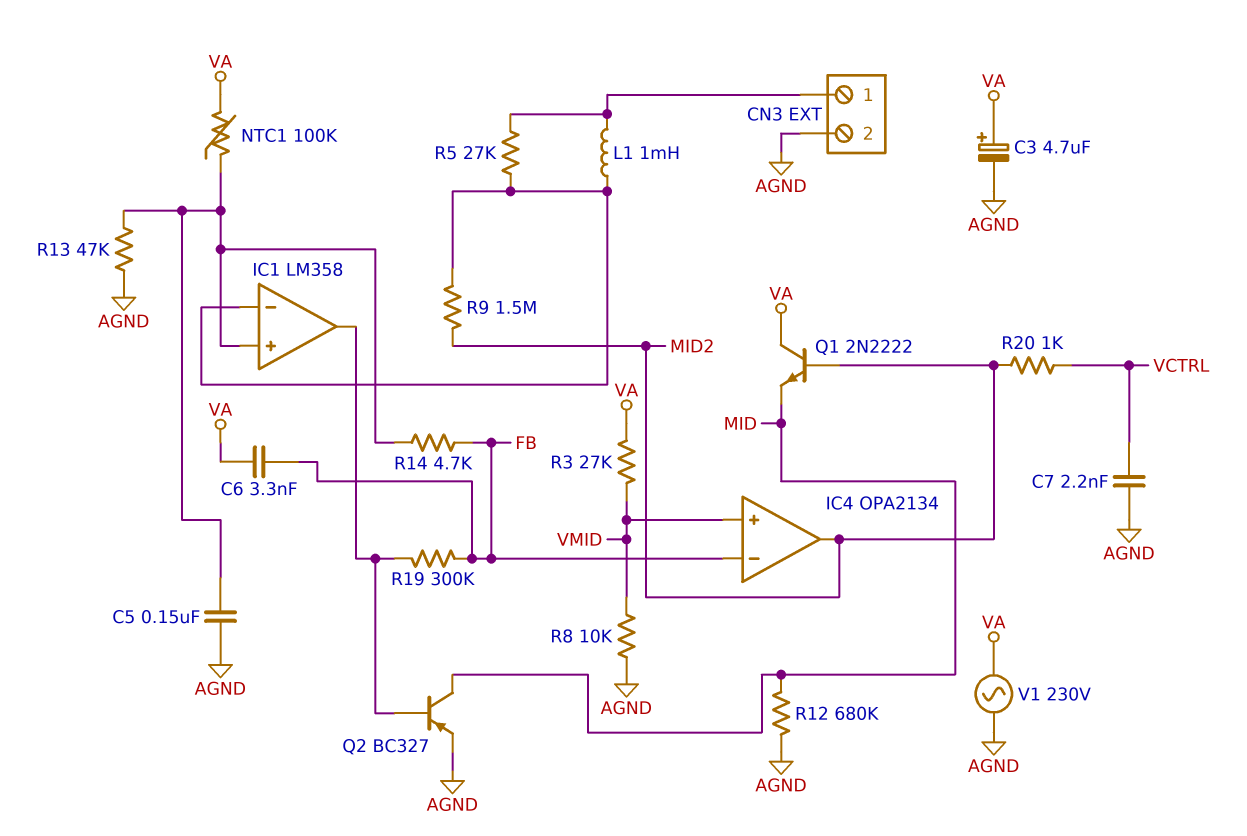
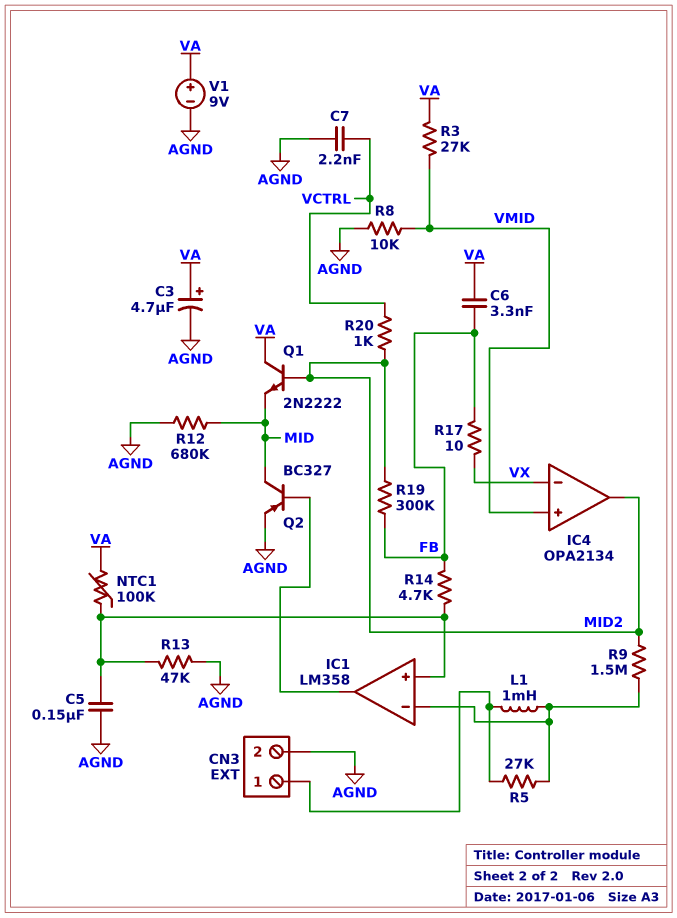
IC4 pin in-: FB -> VX
R17: none -> 10 (FB, VX)
R19: 300k (FB, IC1/out) -> 300k (FB, MID2)
V1: AC 230V (AGND, VA) -> 9V (plus VA, minus AGND)

